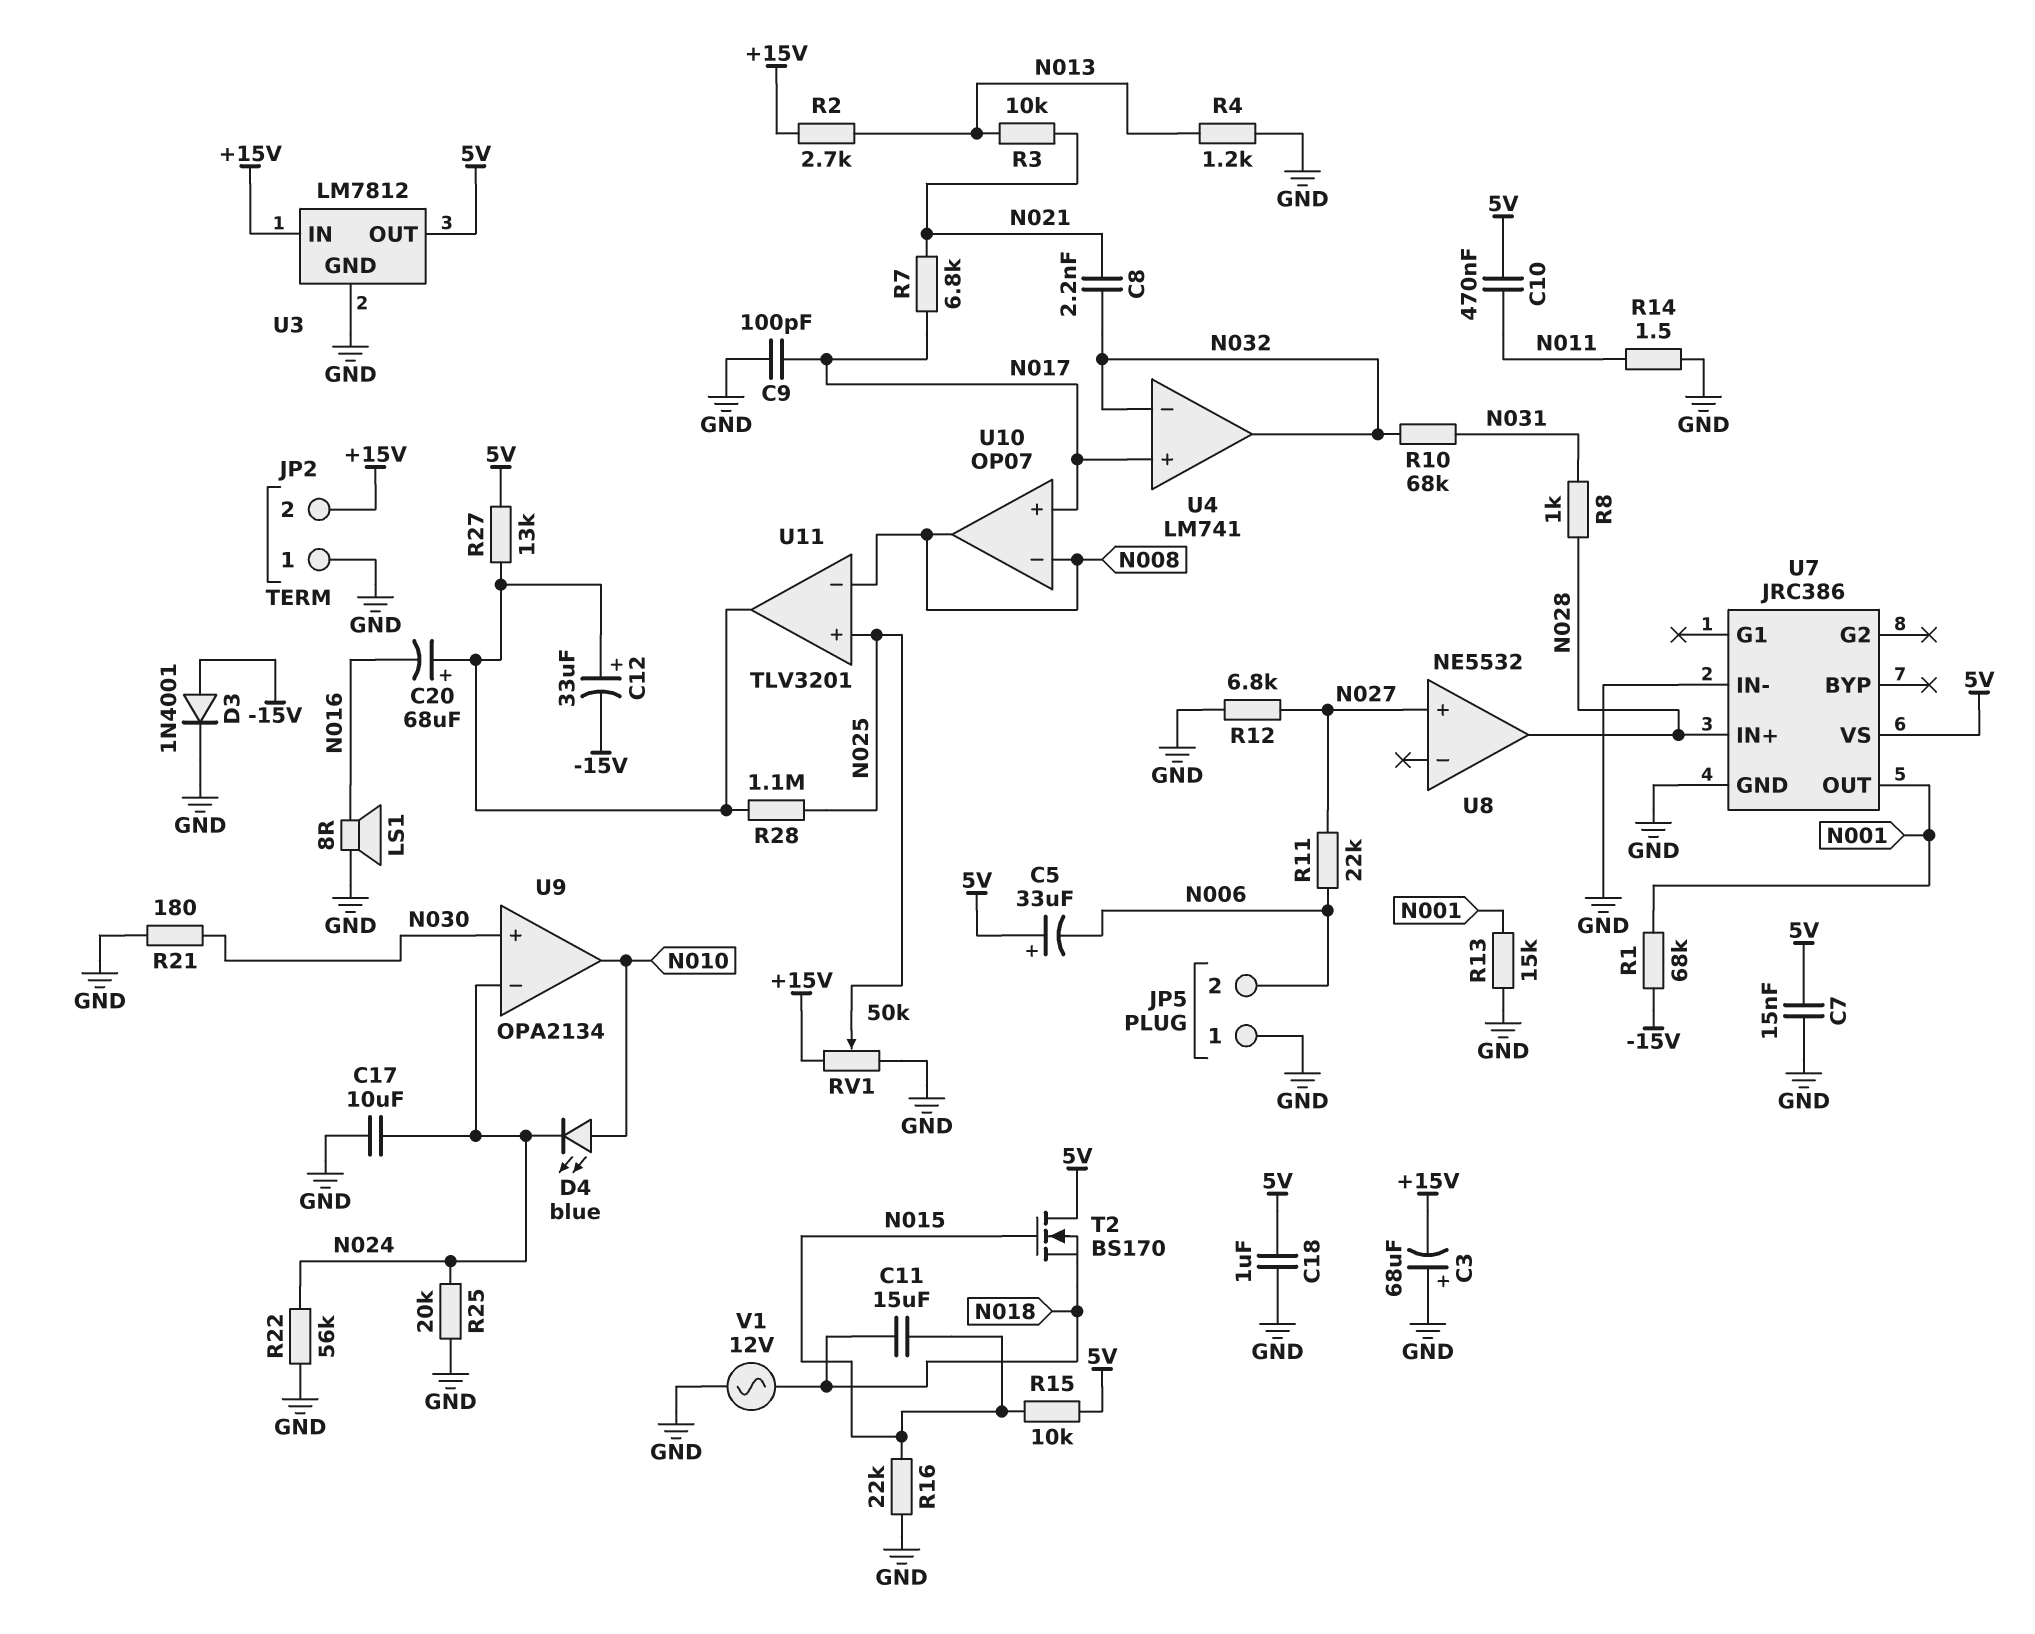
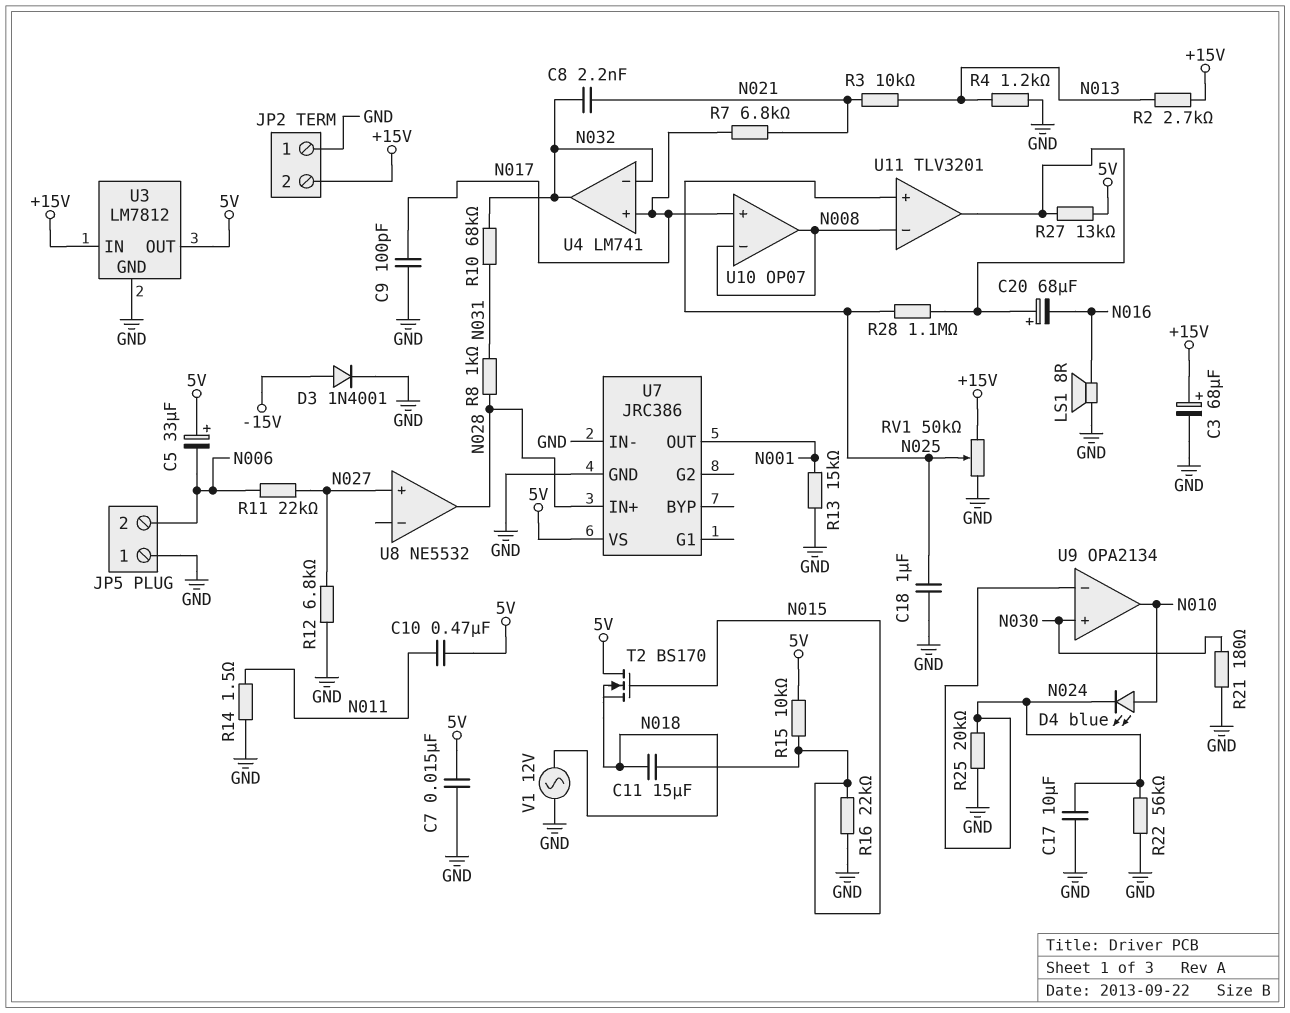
C3: 68uF (plus GND, minus +15V) -> 68uF (plus +15V, minus GND)
C12: 33uF (plus U11/out, minus -15V) -> none
C18: 1uF (5V, GND) -> 1uF (GND, N025)
R1: 68k (-15V, N001) -> none

